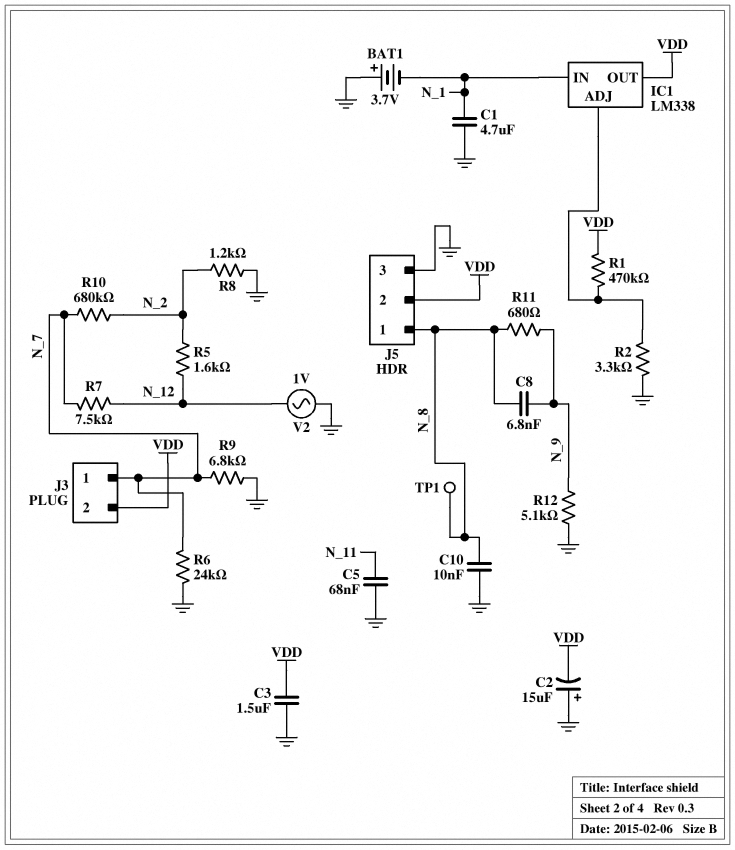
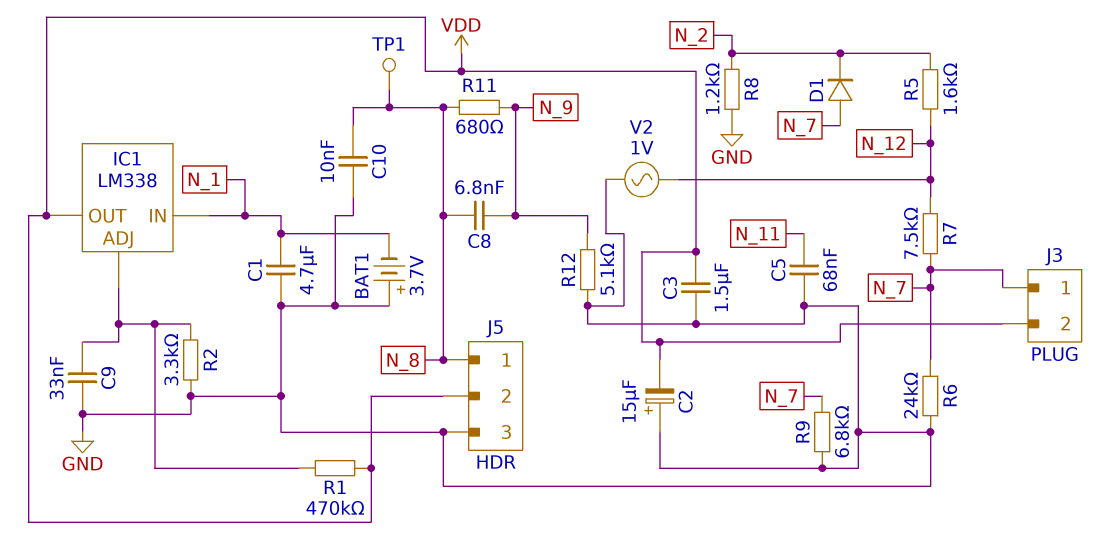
C9: none -> 33nF (GND, IC1/ADJ)
D1: none -> diode (A N_7, K N_2)
R10: 680k (N_2, N_7) -> none

